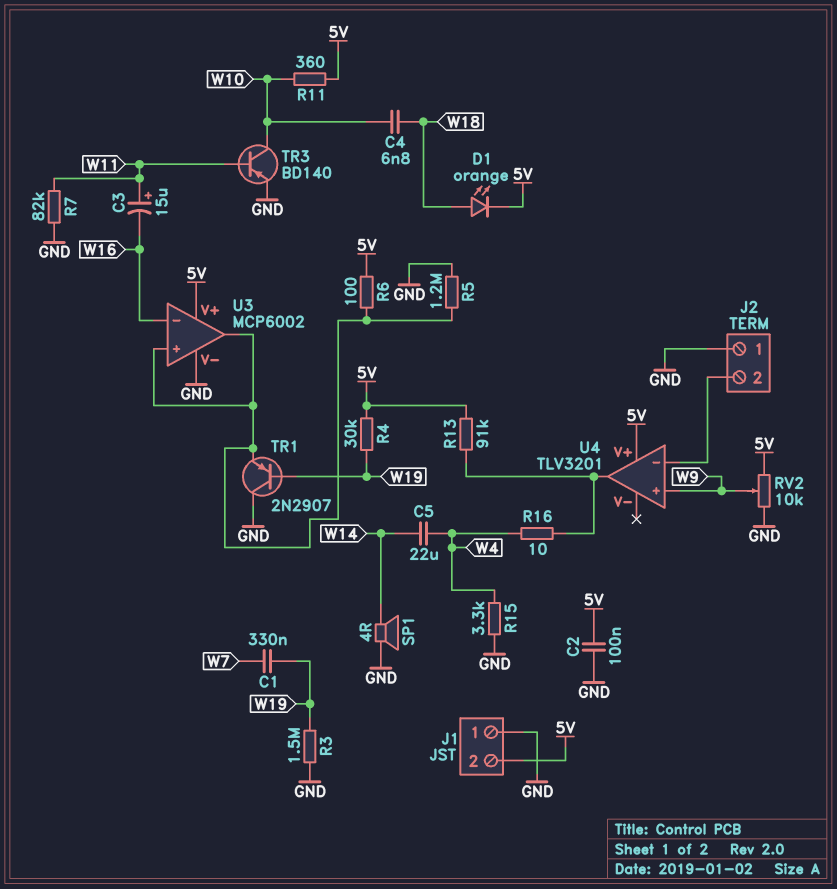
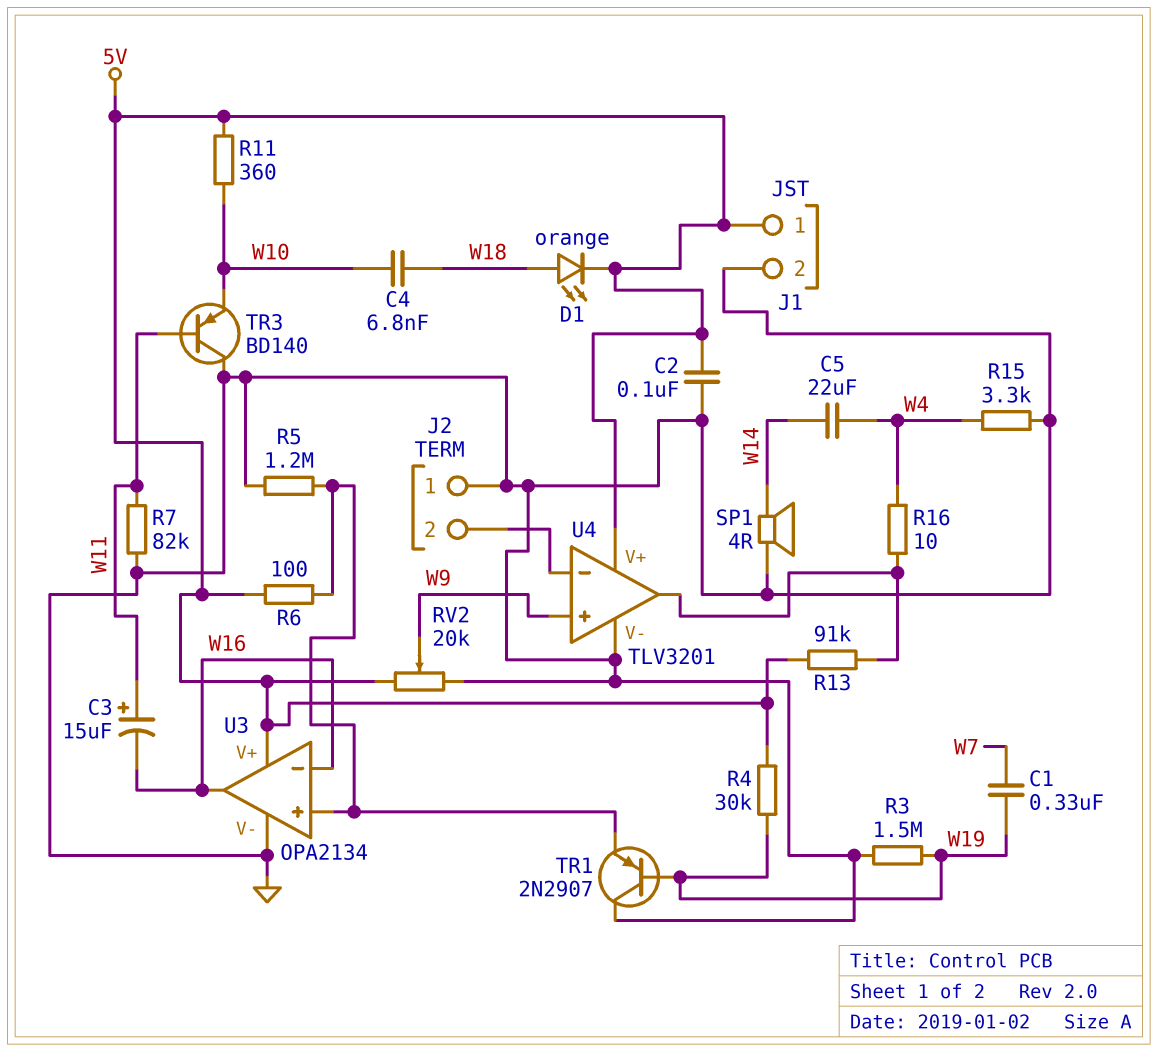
J1 pin 1: GND -> 5V
J1 pin 2: 5V -> GND
RV2: 10k (5V, GND, wiper W9) -> 20k (5V, GND, wiper W9)
TR3: PNP BD140 (B W11, C W10, E GND) -> PNP BD140 (B W11, C GND, E W10)
U3: MCP6002 -> OPA2134
U3 pin out: U3/in+ -> W16
U4 pin V-: none -> GND

